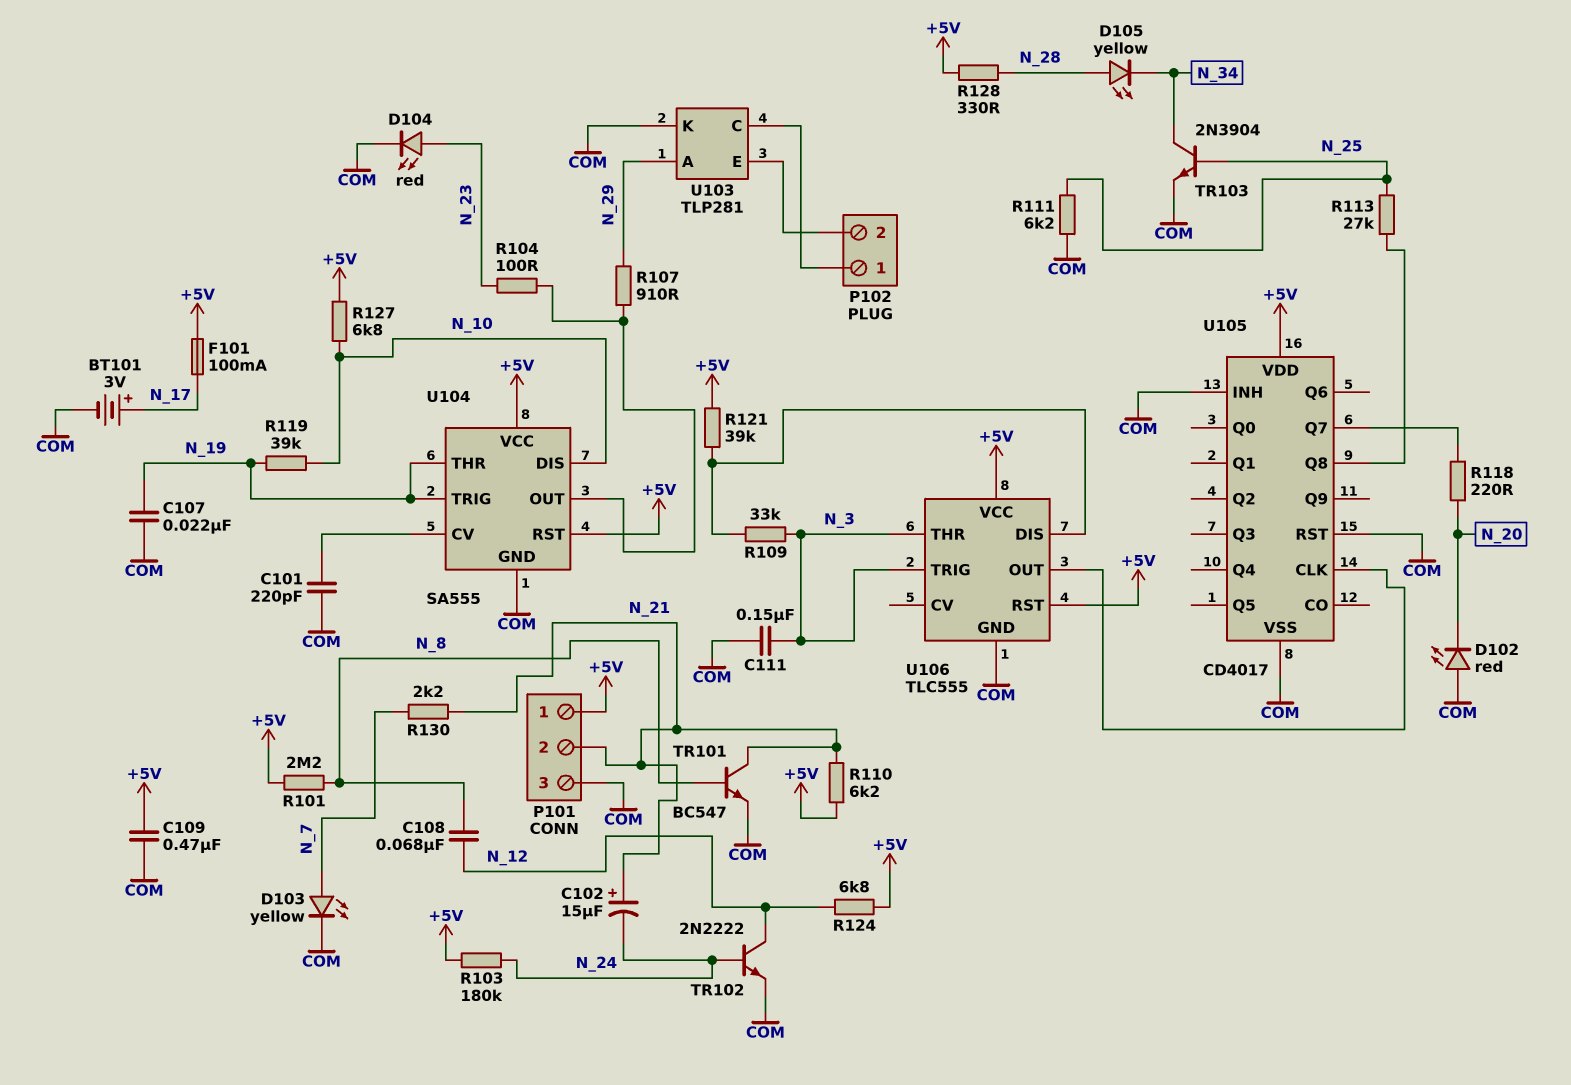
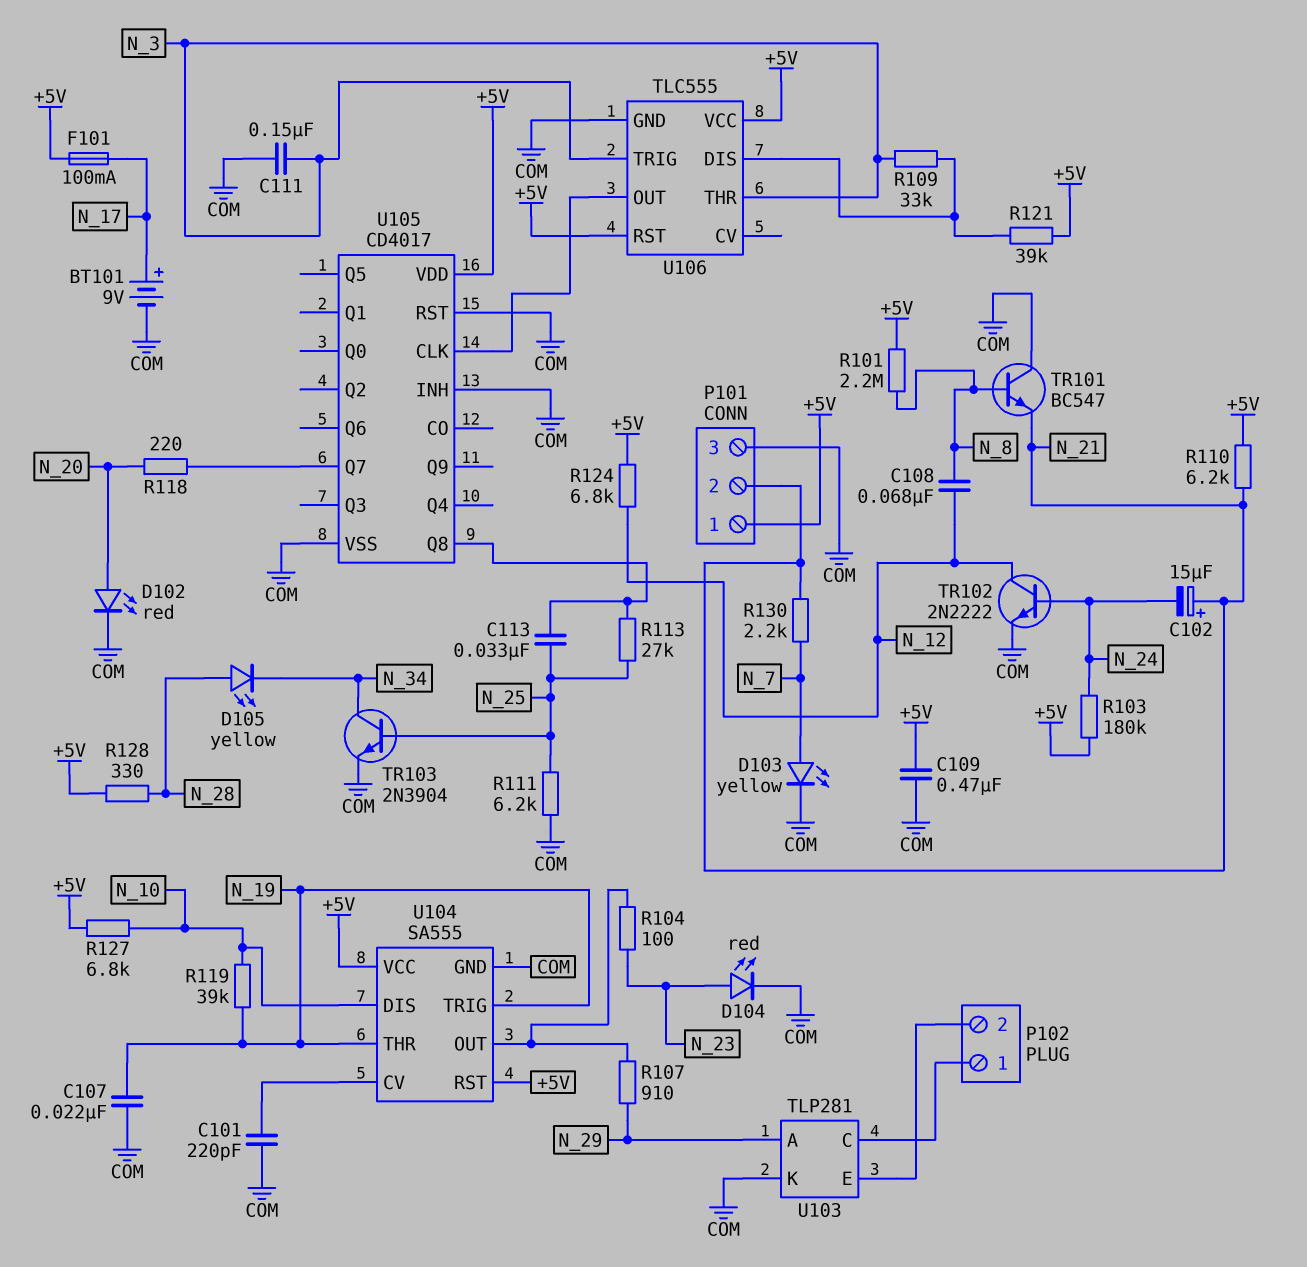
BT101: 3V (plus N_17, minus COM) -> 9V (plus N_17, minus COM)
C113: none -> 33nF (N_25, U105/Q8)
D102: LED red (A COM, K N_20) -> LED red (A N_20, K COM)
TR101: NPN BC547 (B N_8, C N_21, E COM) -> NPN BC547 (B N_8, C COM, E N_21)

